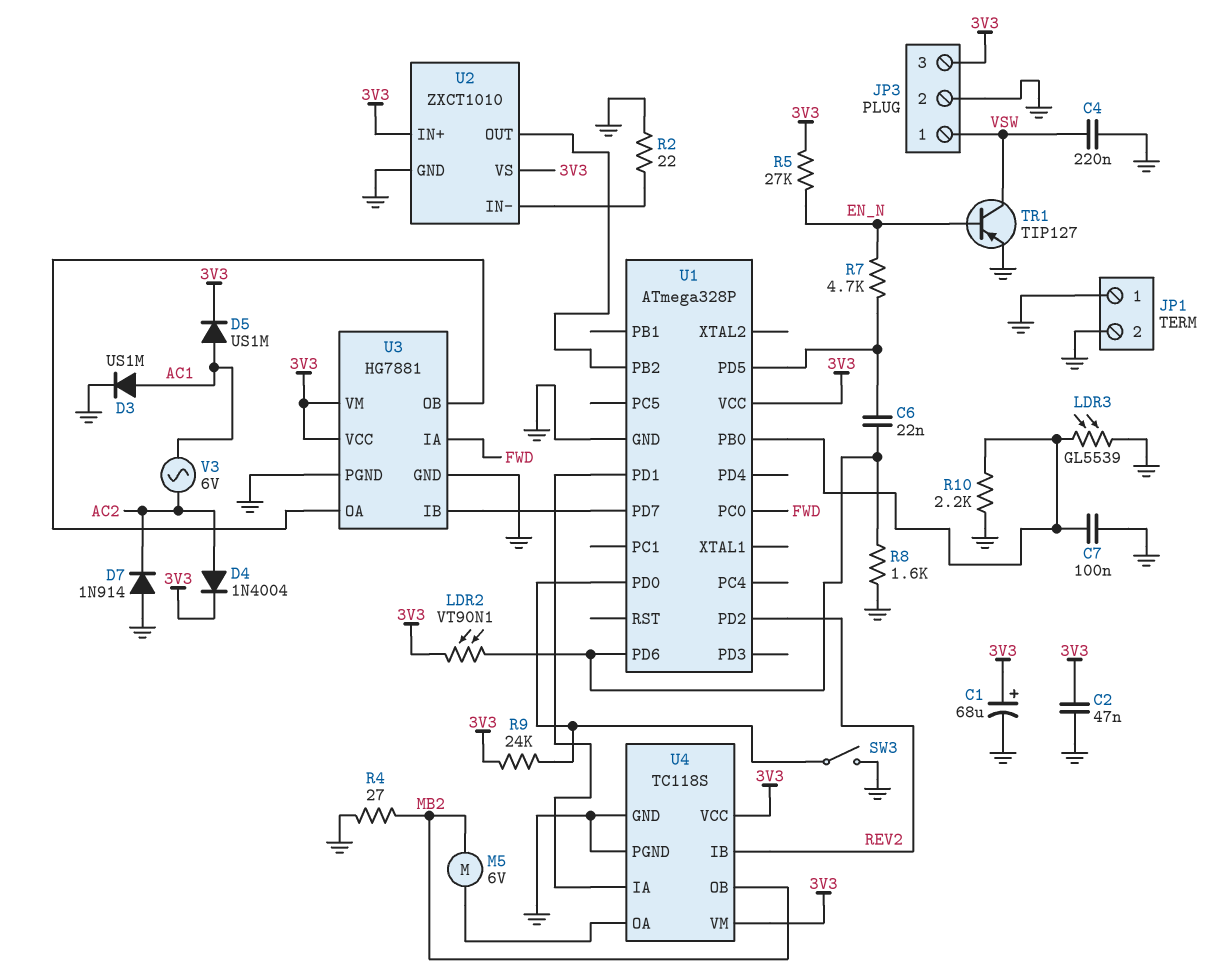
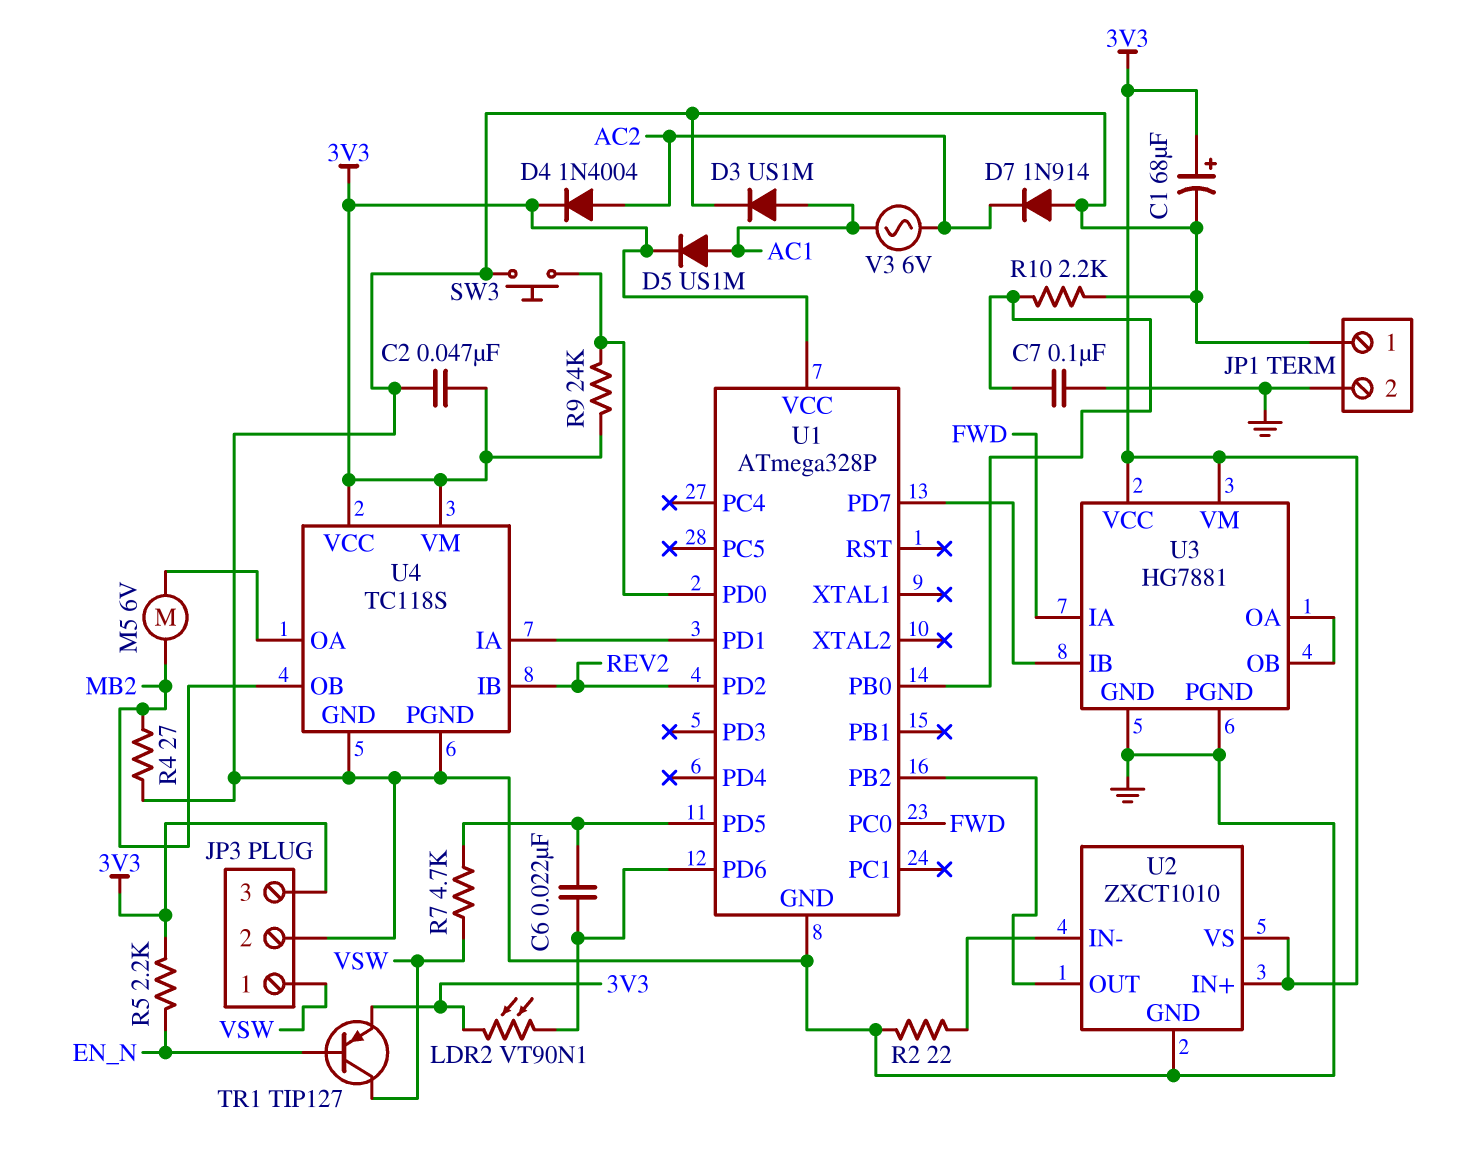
C4: 220nF (GND, VSW) -> none
LDR3: GL5539 (GND, U1/PB0) -> none
R5: 27k (3V3, EN_N) -> 2.2k (3V3, EN_N)
R7: 4.7k (EN_N, U1/PD5) -> 4.7k (U1/PD5, VSW)
R8: 1.6k (GND, U1/PD6) -> none
SW3: switch (GND, U1/PD0) -> button (GND, U1/PD0)
TR1: PNP TIP127 (B EN_N, C VSW, E GND) -> PNP TIP127 (B EN_N, C VSW, E 3V3)

